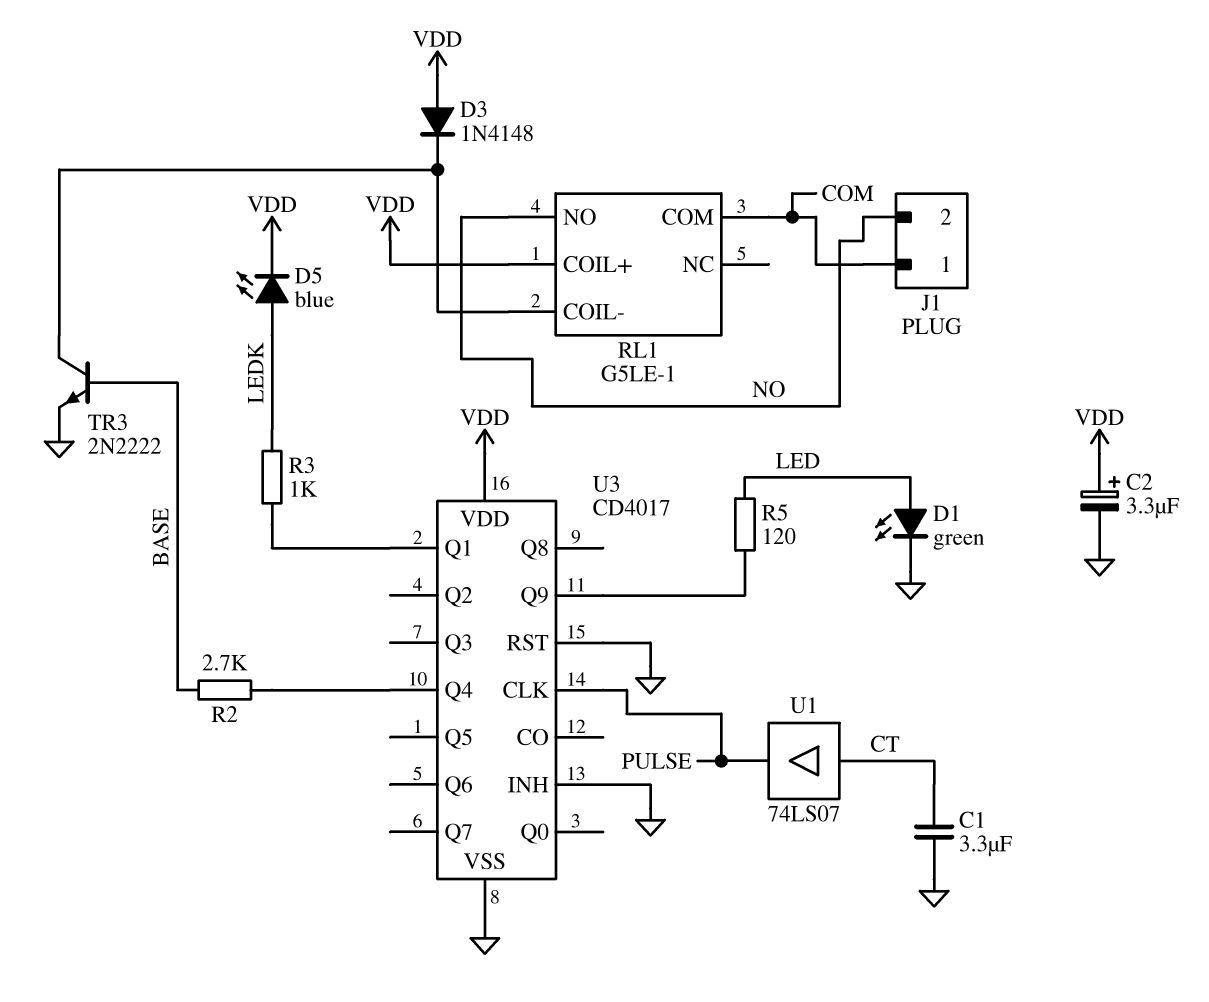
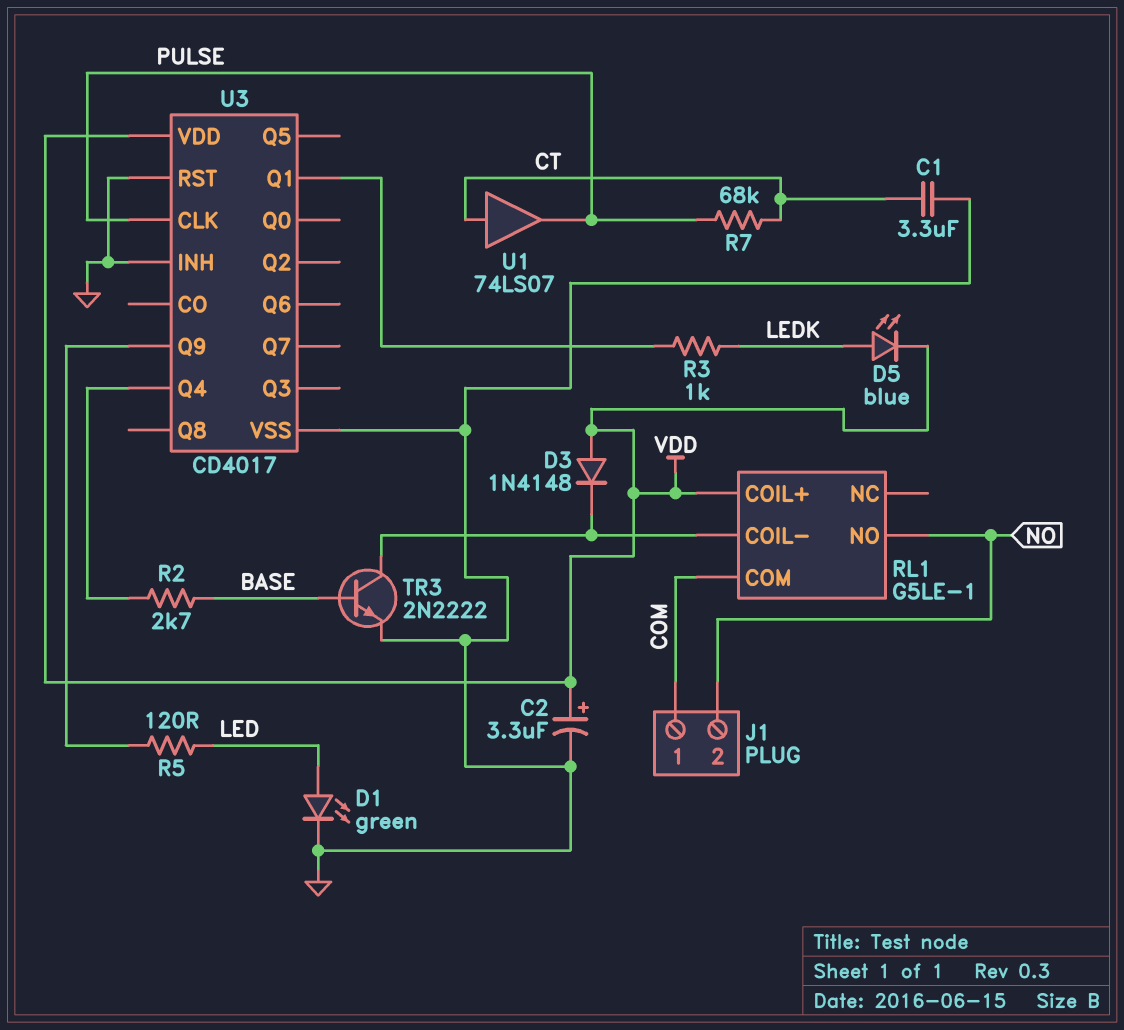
R7: none -> 68k (CT, PULSE)

